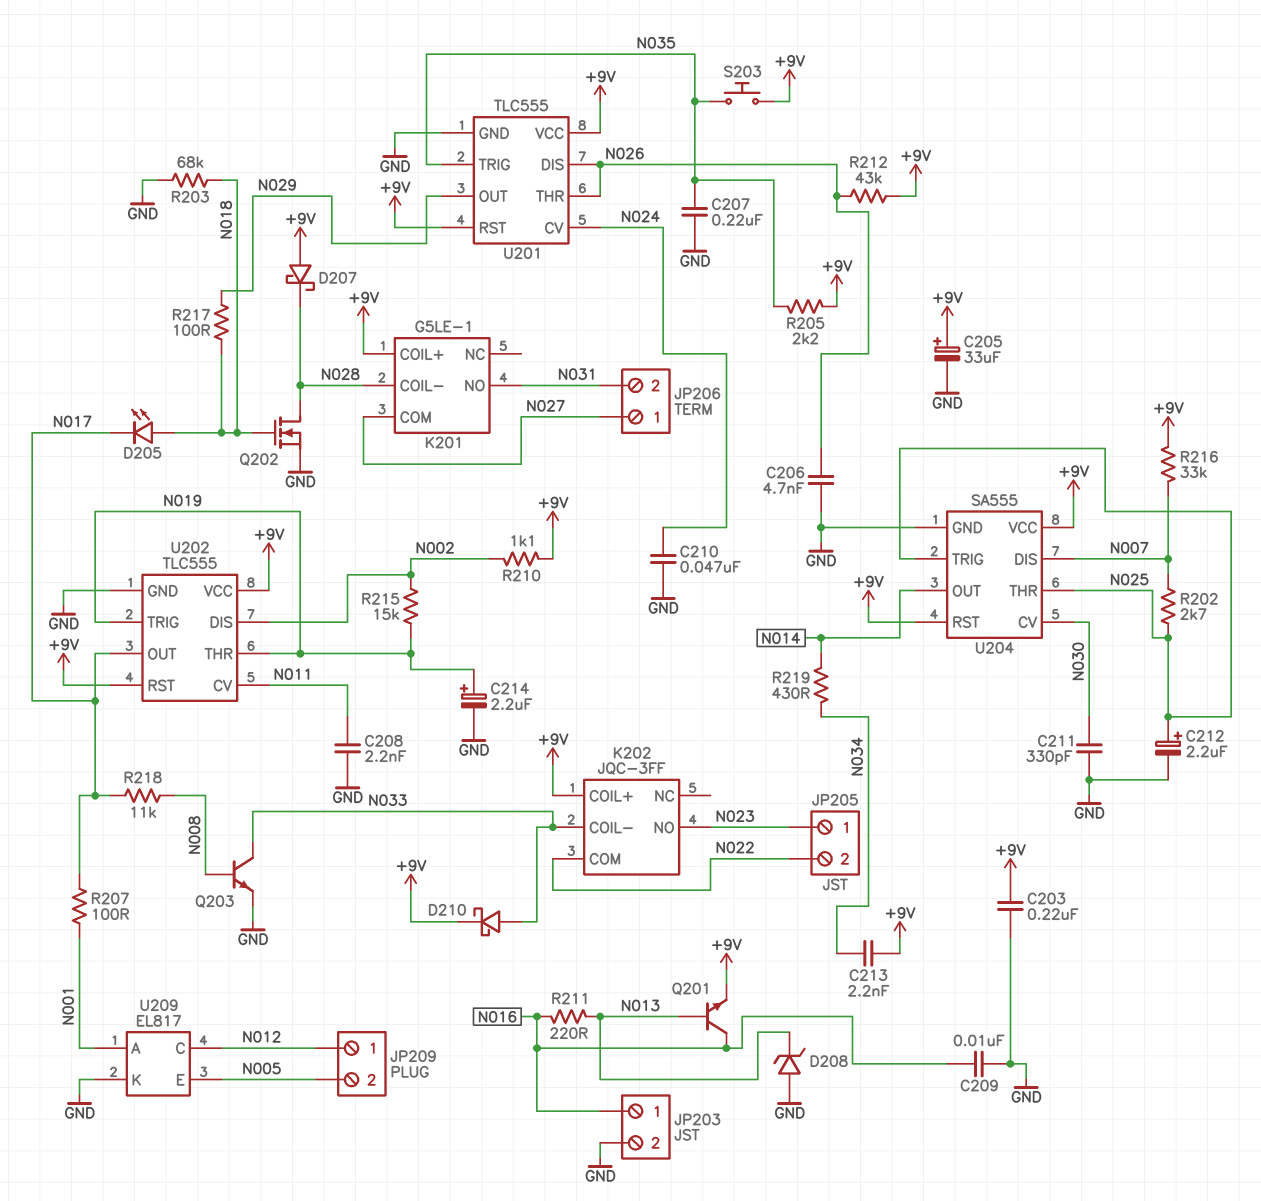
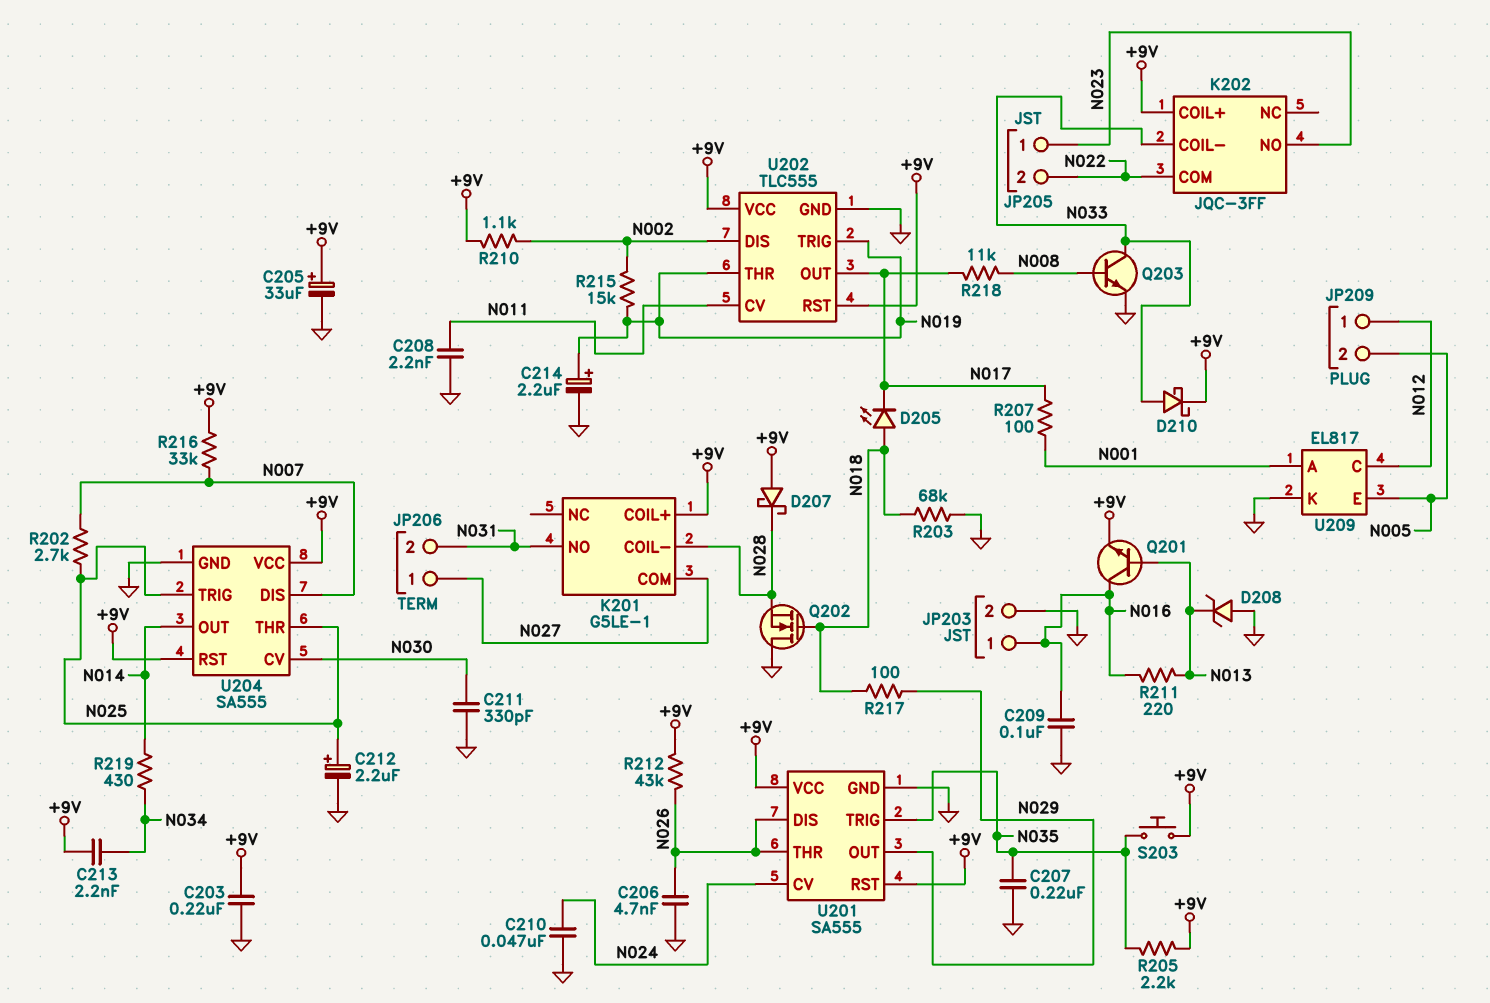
C209: 10nF (GND, N016) -> 100nF (GND, N016)
Q202: NMOS (G N018, D N028, S GND) -> NMOS (G N018, D GND, S N028)
U201: TLC555 -> SA555

